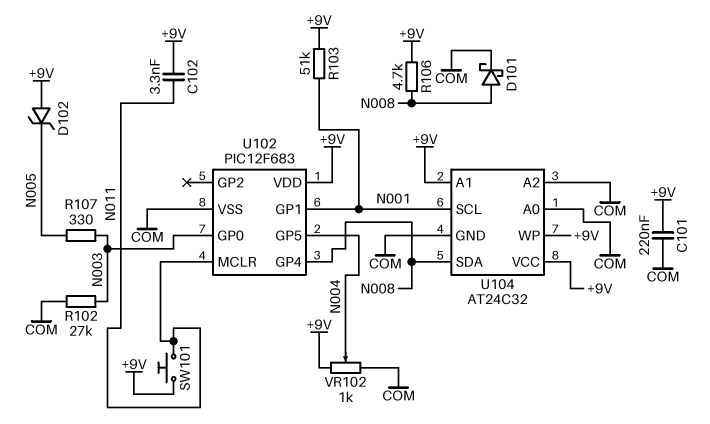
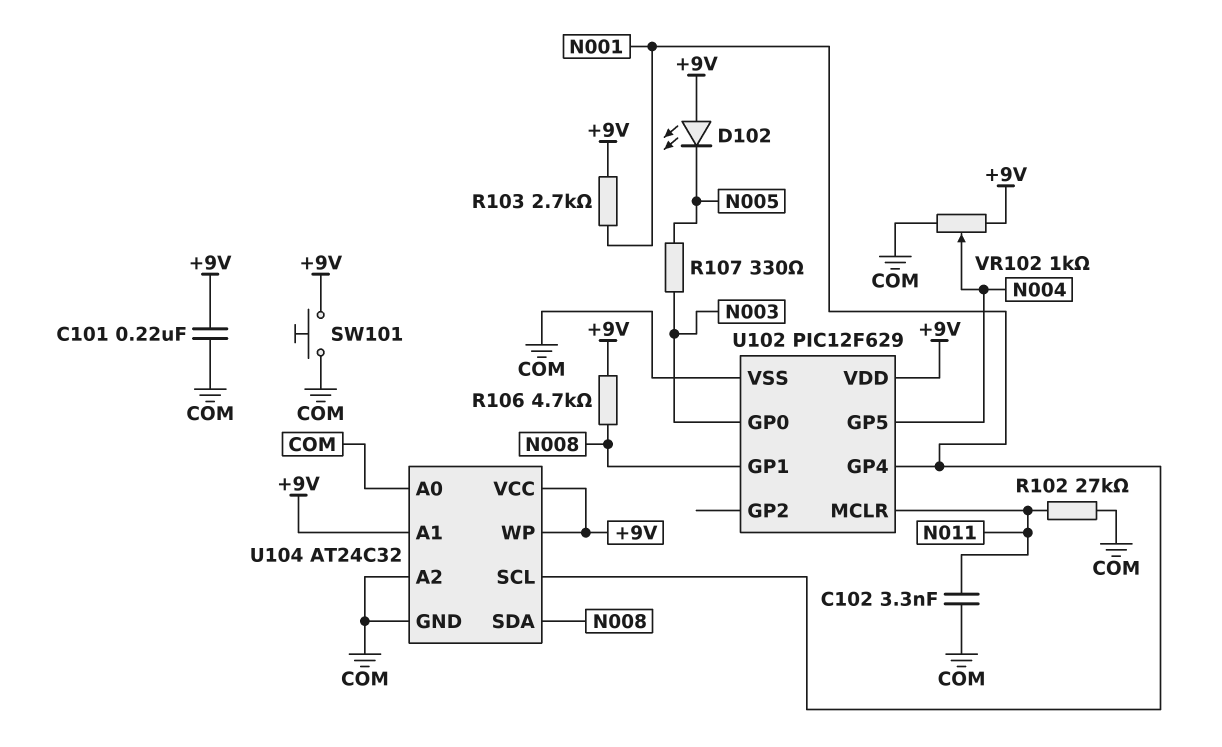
C102: 3.3nF (+9V, N011) -> 3.3nF (COM, N011)
D101: schottky (A N008, K COM) -> none
D102: zener (A +9V, K N005) -> LED (A +9V, K N005)
R102: 27k (COM, N003) -> 27k (COM, N011)
R103: 51k (+9V, N001) -> 2.7k (+9V, N001)
SW101: button (+9V, N011) -> button (+9V, COM)
U102: PIC12F683 -> PIC12F629
U102 pin GP1: N001 -> N008
U102 pin GP4: N008 -> N001

